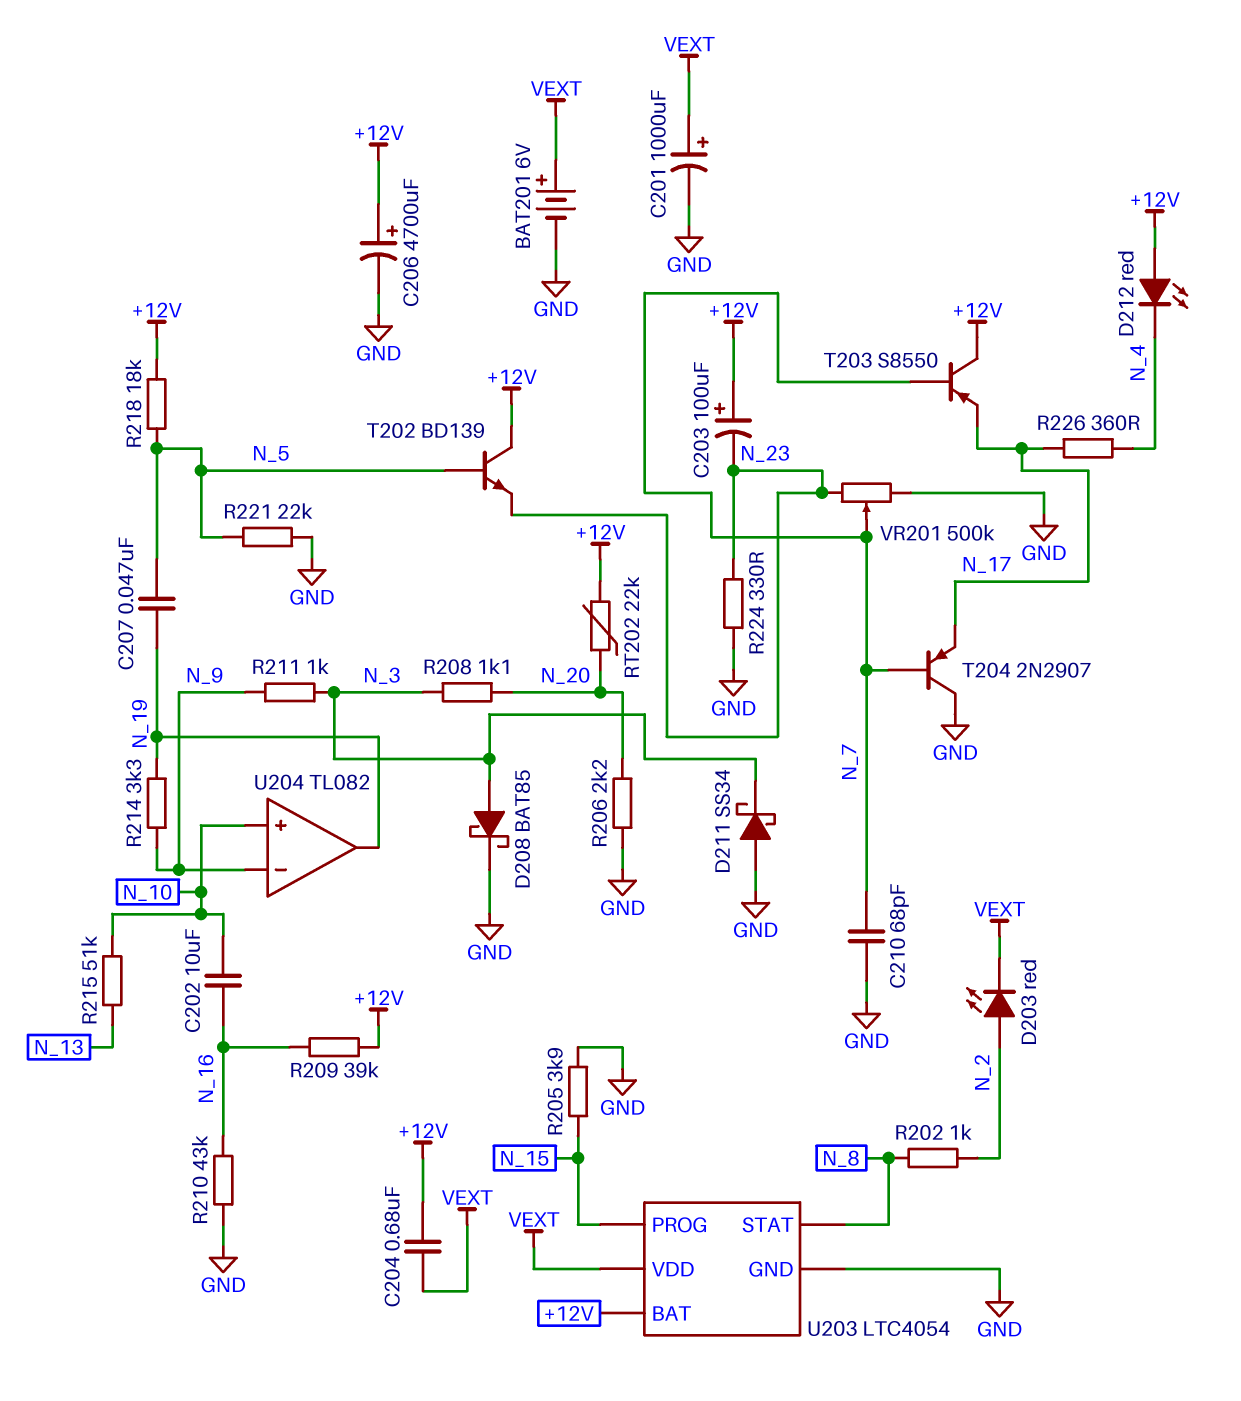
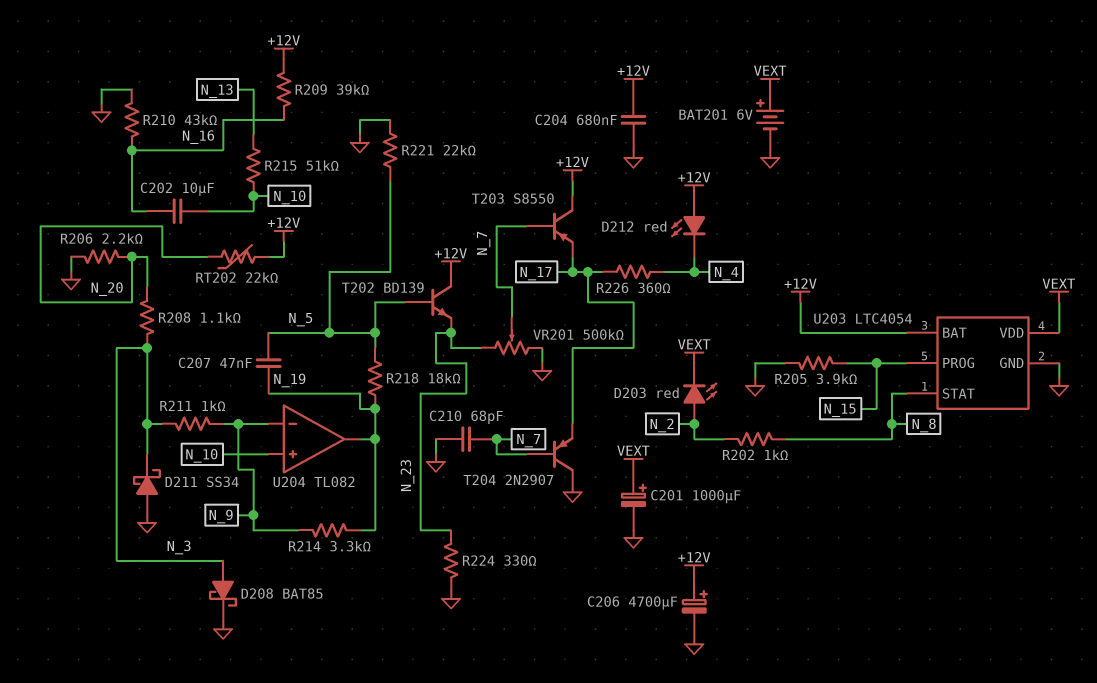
C203: 100uF (plus +12V, minus N_23) -> none
C204: 680nF (+12V, VEXT) -> 680nF (+12V, GND)
R218: 18k (+12V, N_5) -> 18k (N_5, N_19)

